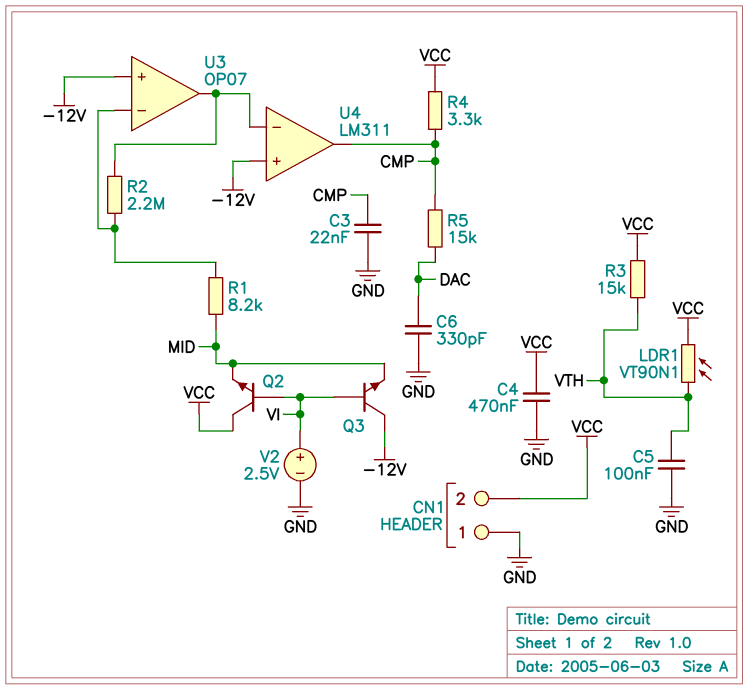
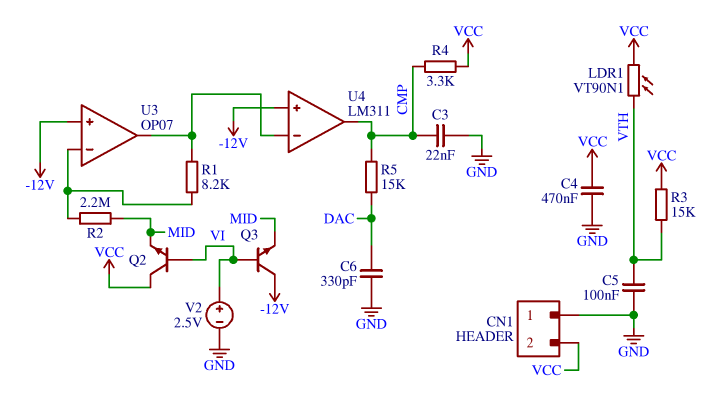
R1: 8.2k (MID, U3/in-) -> 8.2k (U3/in-, U3/out)
R2: 2.2M (U3/in-, U3/out) -> 2.2M (MID, U3/in-)

